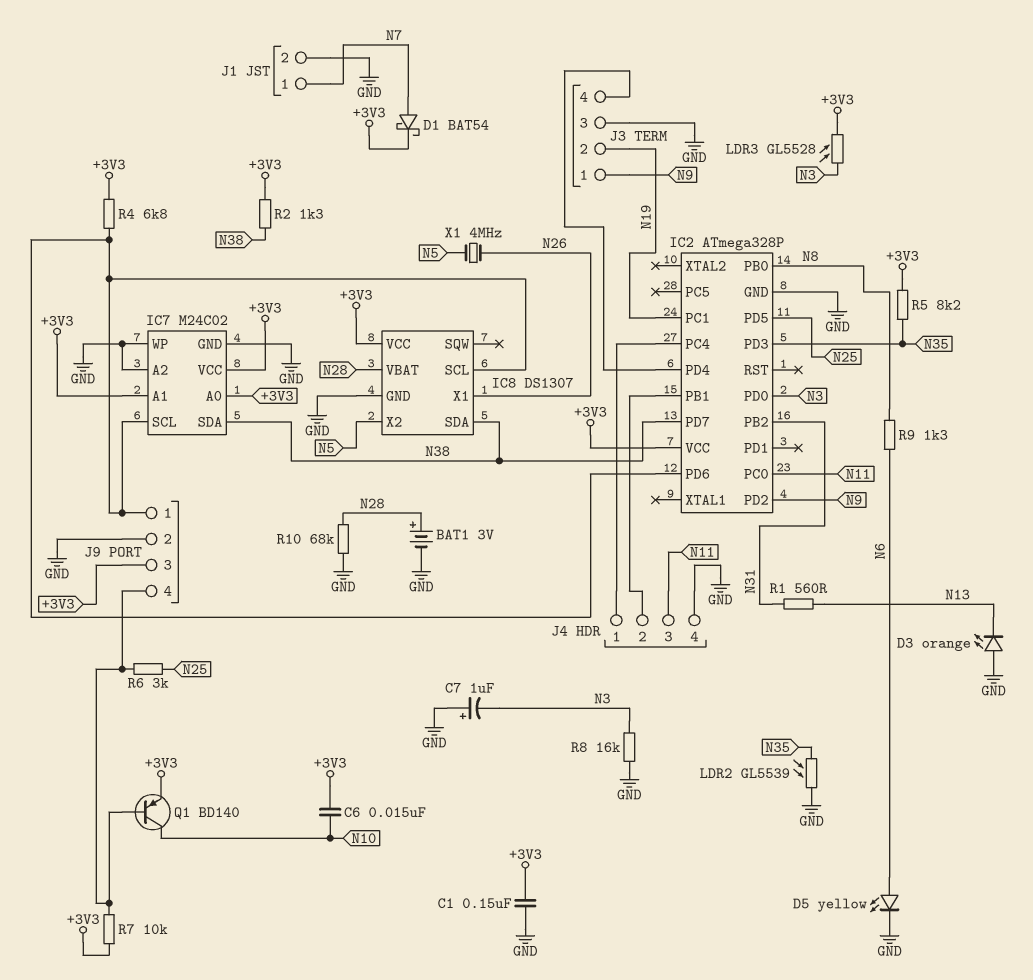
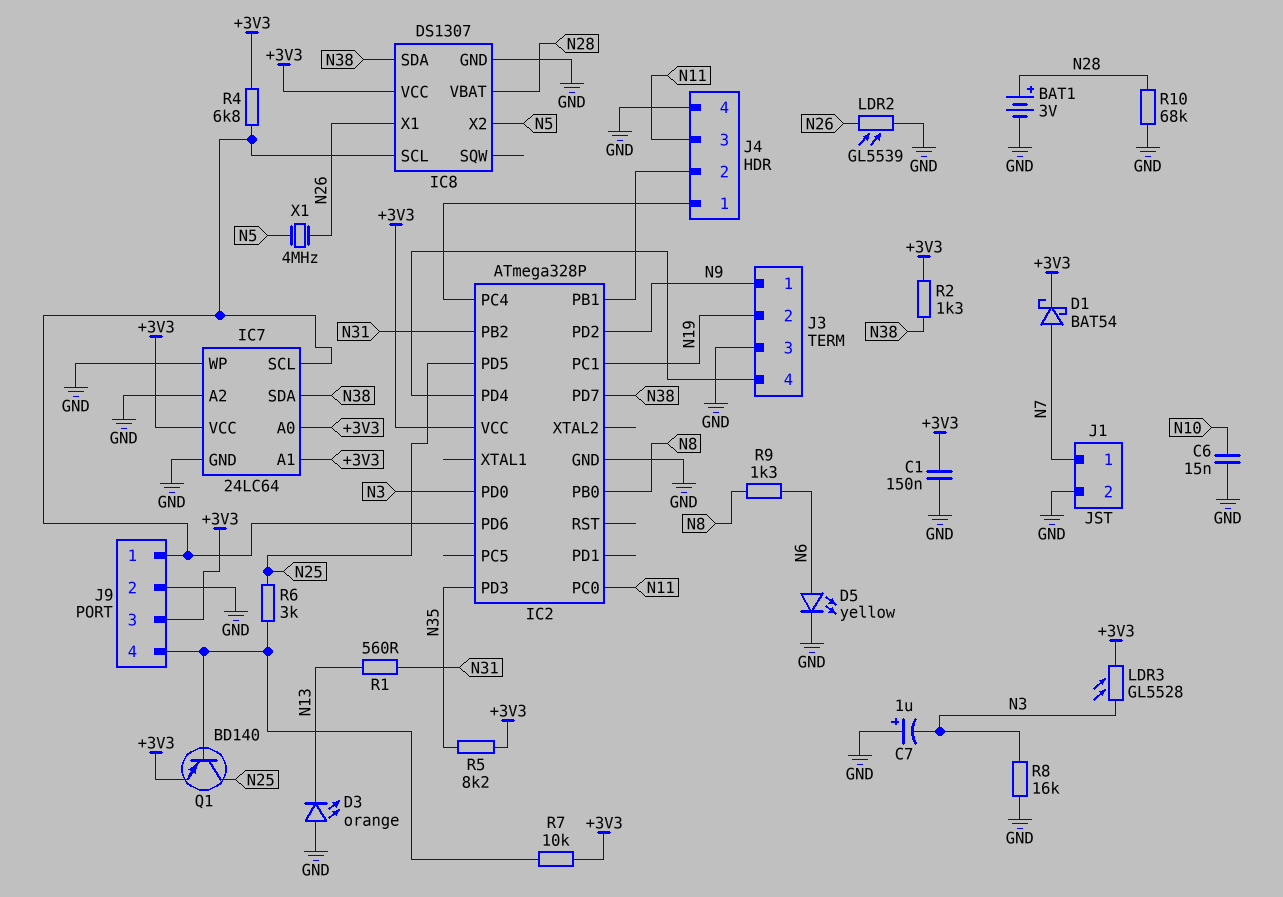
C6: 15nF (+3V3, N10) -> 15nF (GND, N10)
IC7: M24C02 -> 24LC64
LDR2: GL5539 (GND, N35) -> GL5539 (GND, N26)
Q1: PNP BD140 (B J9/4, C N10, E +3V3) -> PNP BD140 (B J9/4, C N25, E +3V3)

